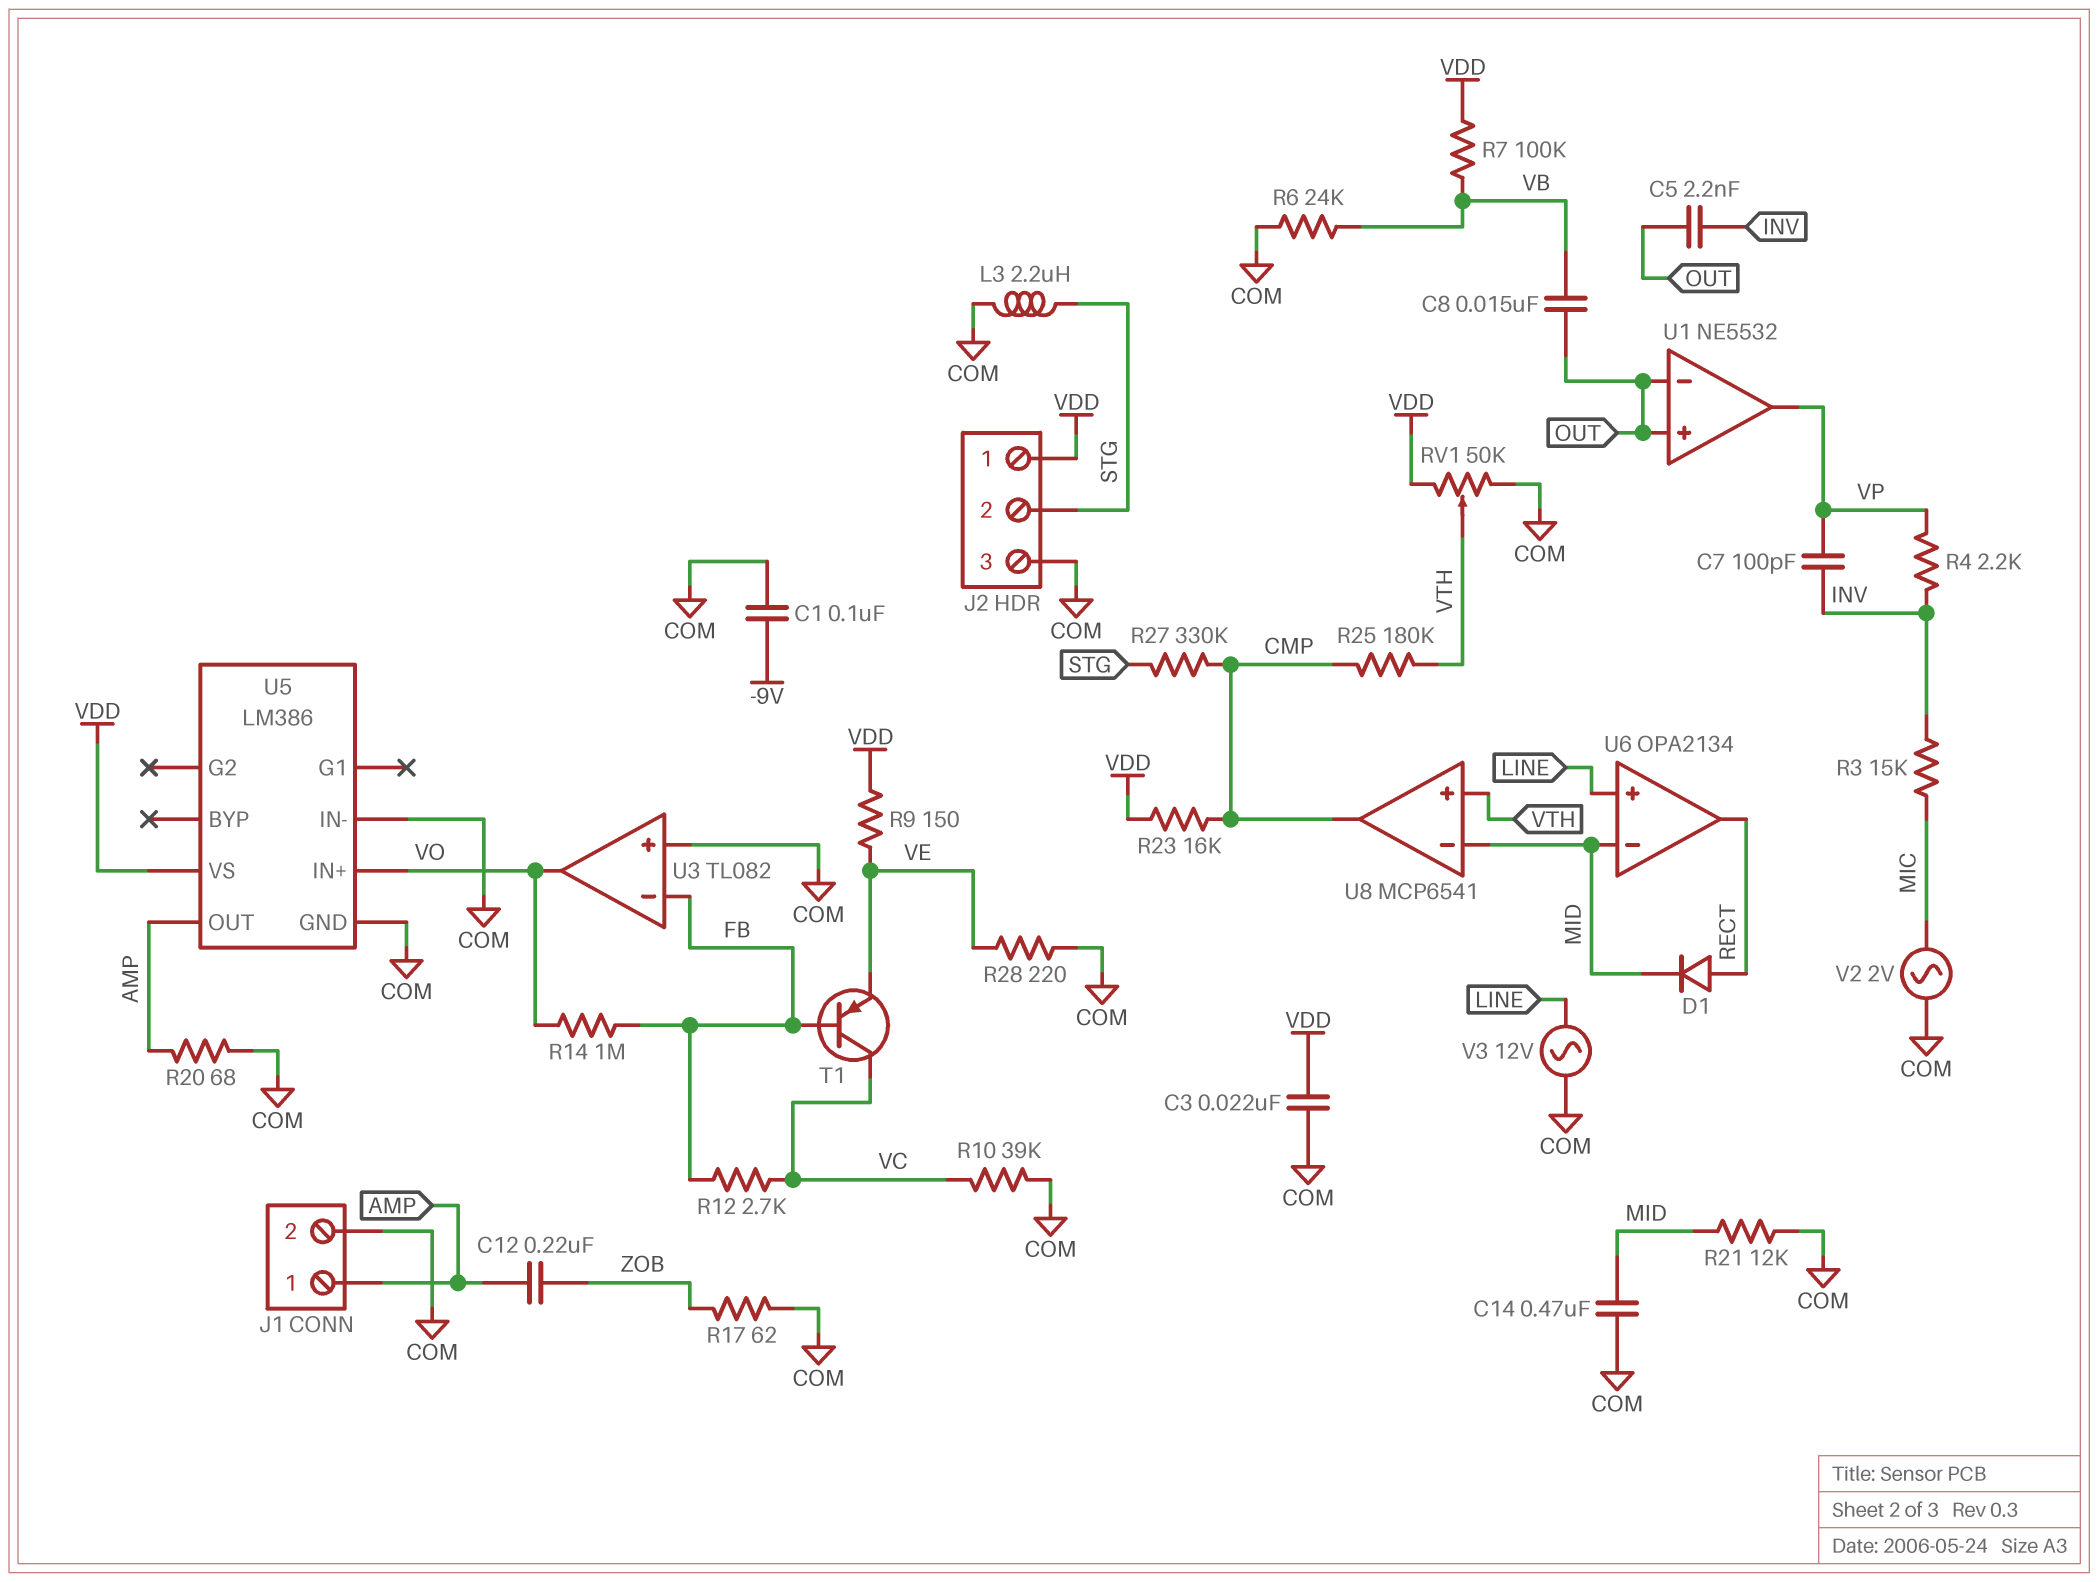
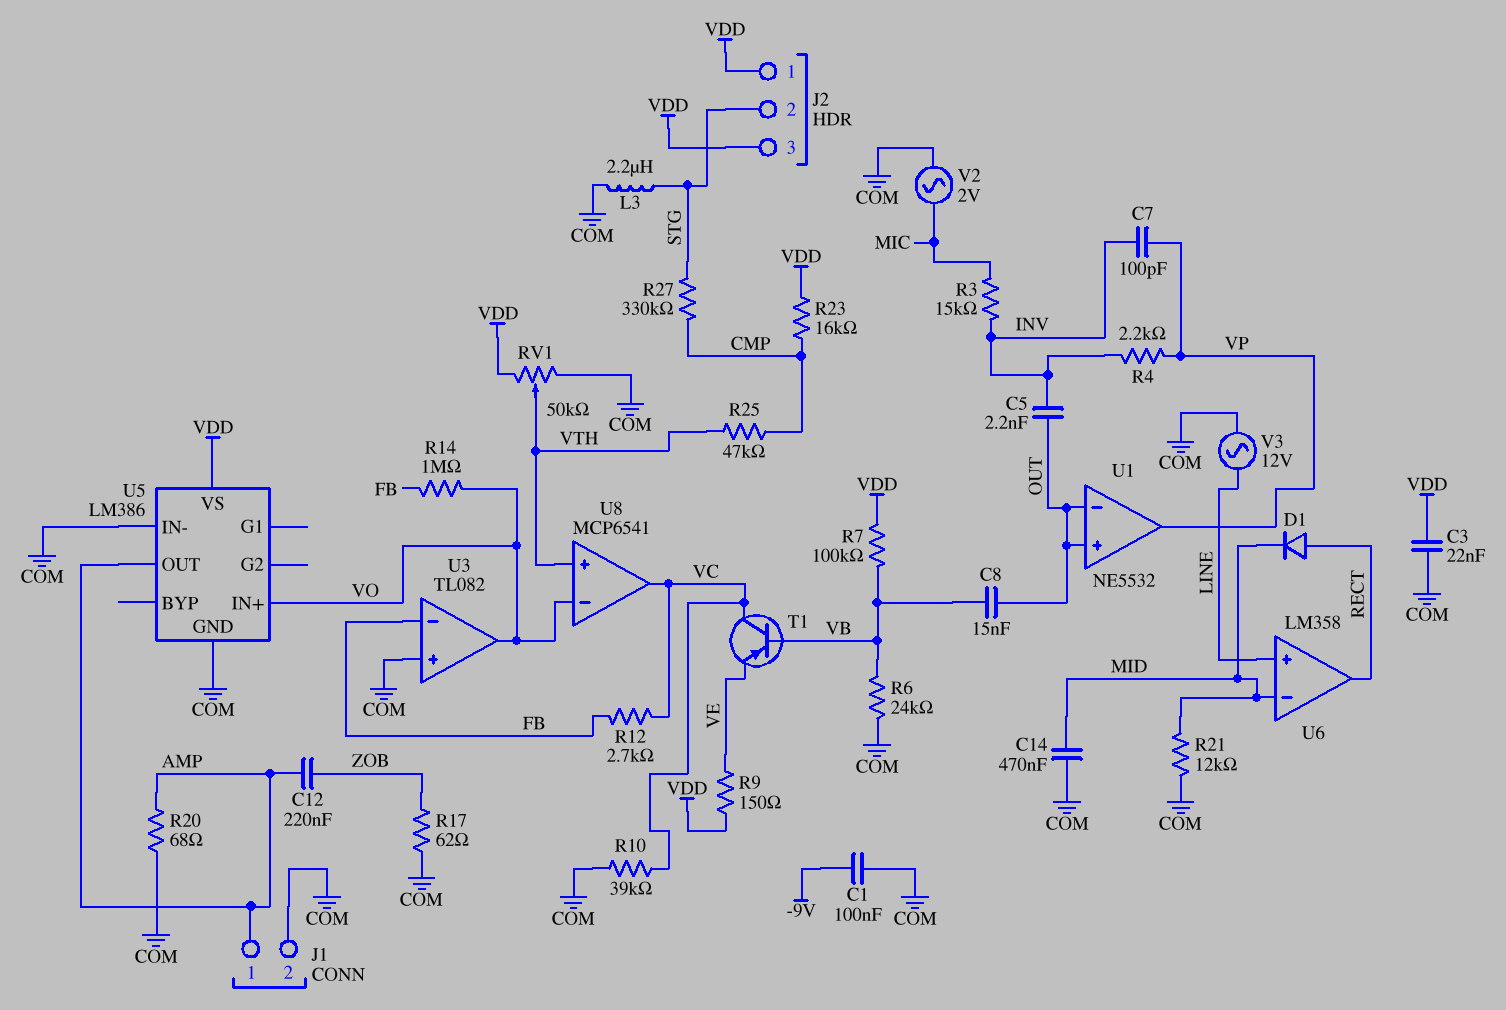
J2 pin 3: COM -> VDD
R25: 180k (CMP, VTH) -> 47k (CMP, VTH)
R28: 220 (COM, VE) -> none
T1: PNP (B FB, C VC, E VE) -> PNP (B VB, C VC, E VE)
U6: OPA2134 -> LM358
U8 pin in-: MID -> VO
U8 pin out: CMP -> VC

